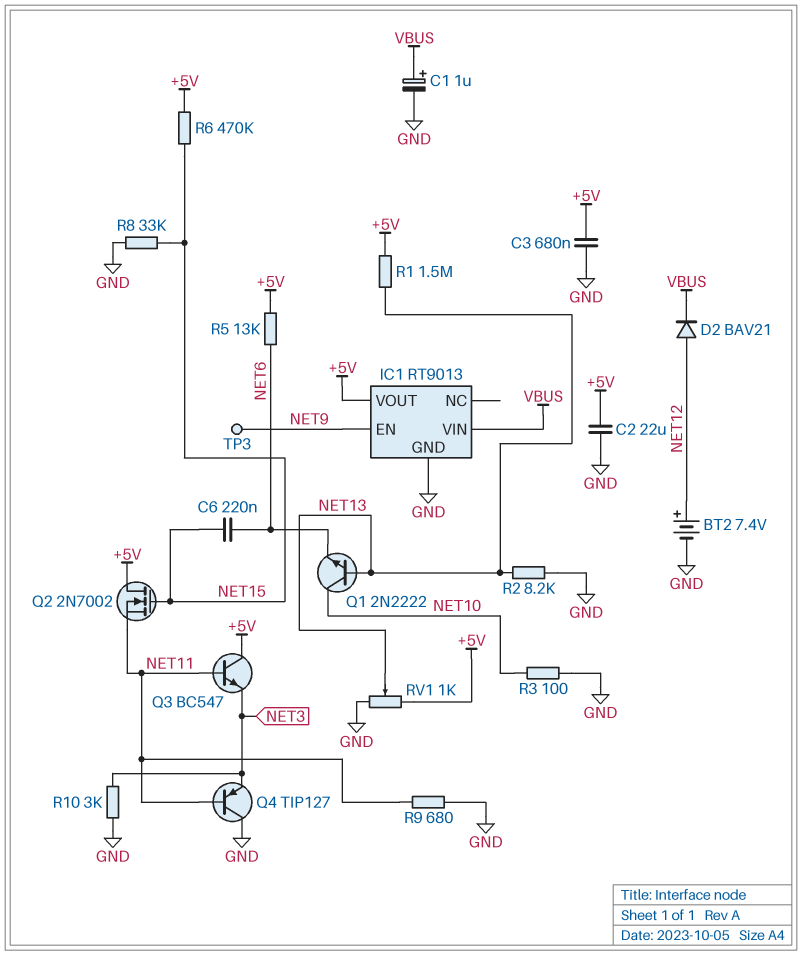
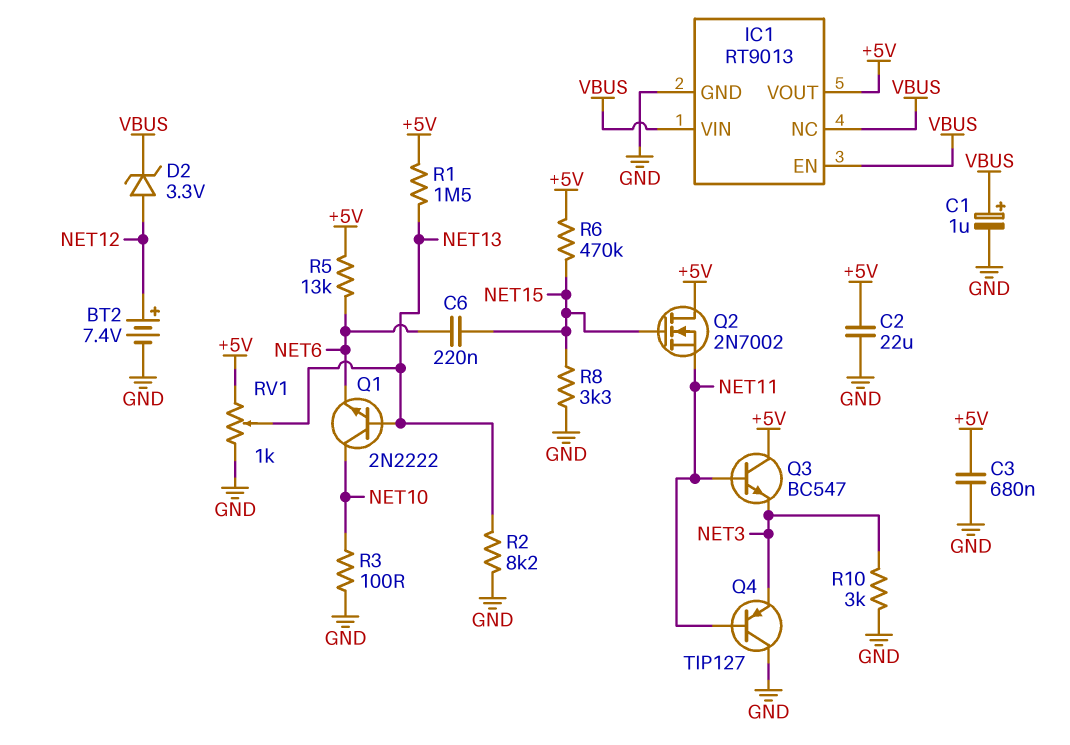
D2: diode BAV21 (A NET12, K VBUS) -> zener 3.3V (A NET12, K VBUS)
IC1 pin EN: NET9 -> VBUS
IC1 pin NC: none -> VBUS
R8: 33k (GND, NET15) -> 3.3k (GND, NET15)
R9: 680 (GND, NET11) -> none
TP3: test point (NET9) -> none

